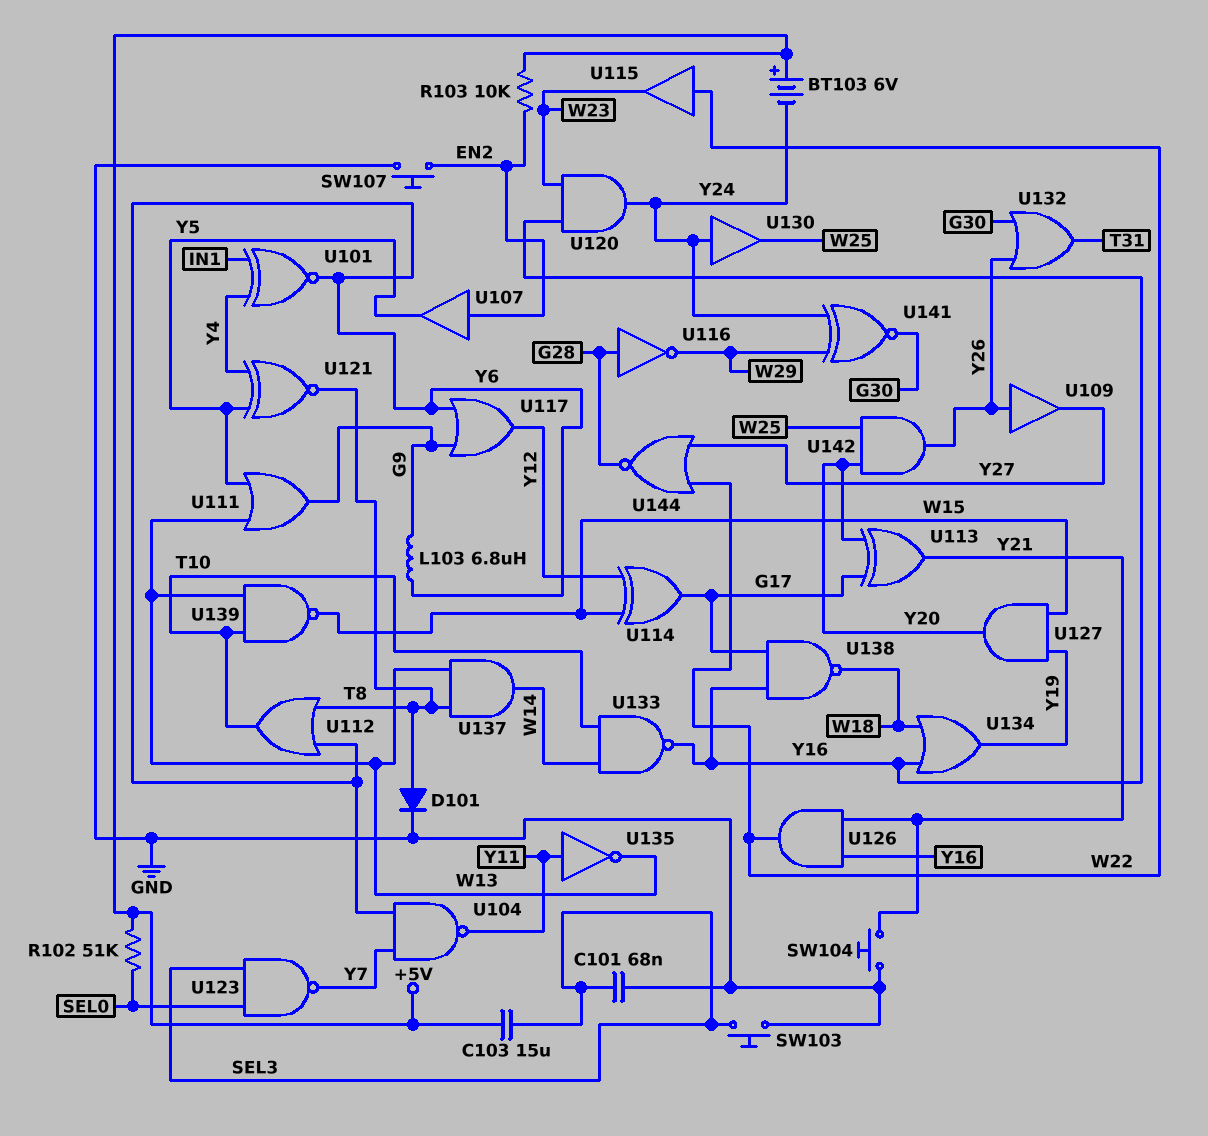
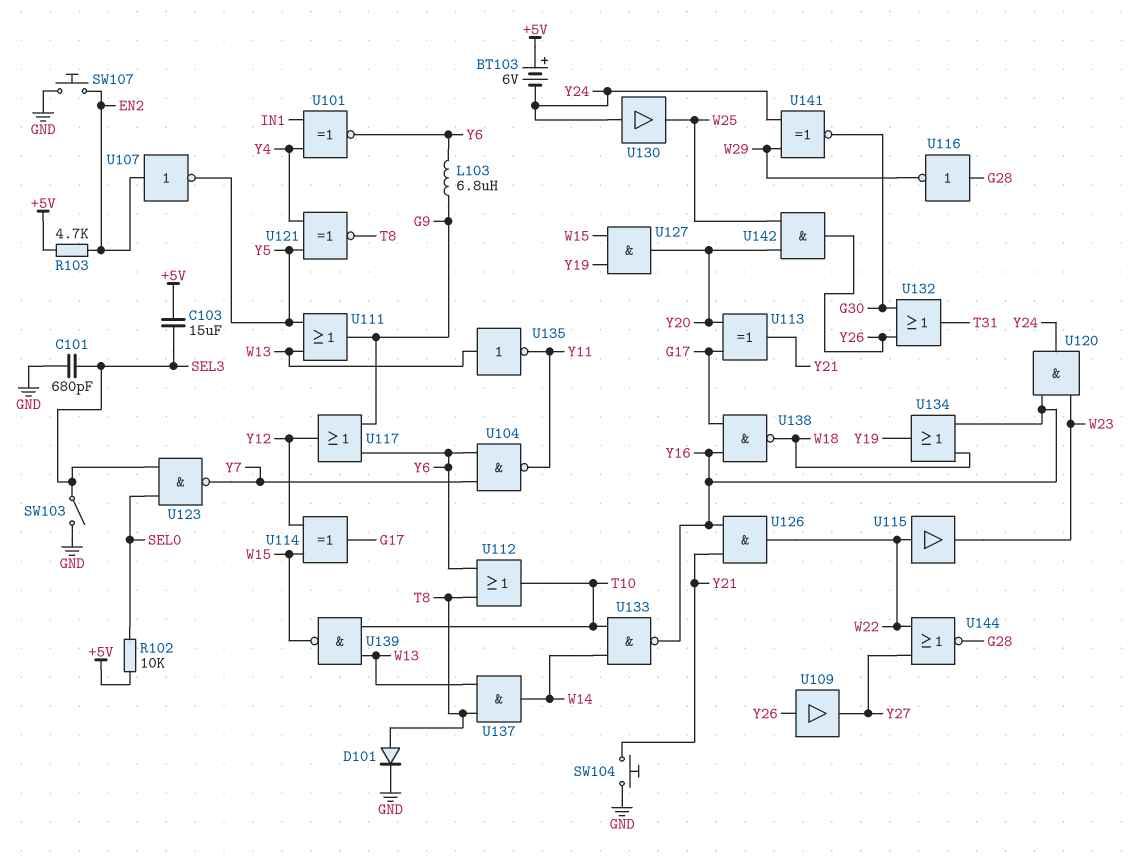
C101: 68nF (GND, SEL3) -> 680pF (GND, SEL3)
R102: 51k (+5V, SEL0) -> 10k (+5V, SEL0)
R103: 10k (+5V, EN2) -> 4.7k (+5V, EN2)
SW103: button (GND, SEL3) -> switch (GND, SEL3)
U107: buffer (in EN2, out Y5) -> NOT (in EN2, out Y5)
U135: NOT (in Y11, out W13) -> NOT (in W13, out Y11)

